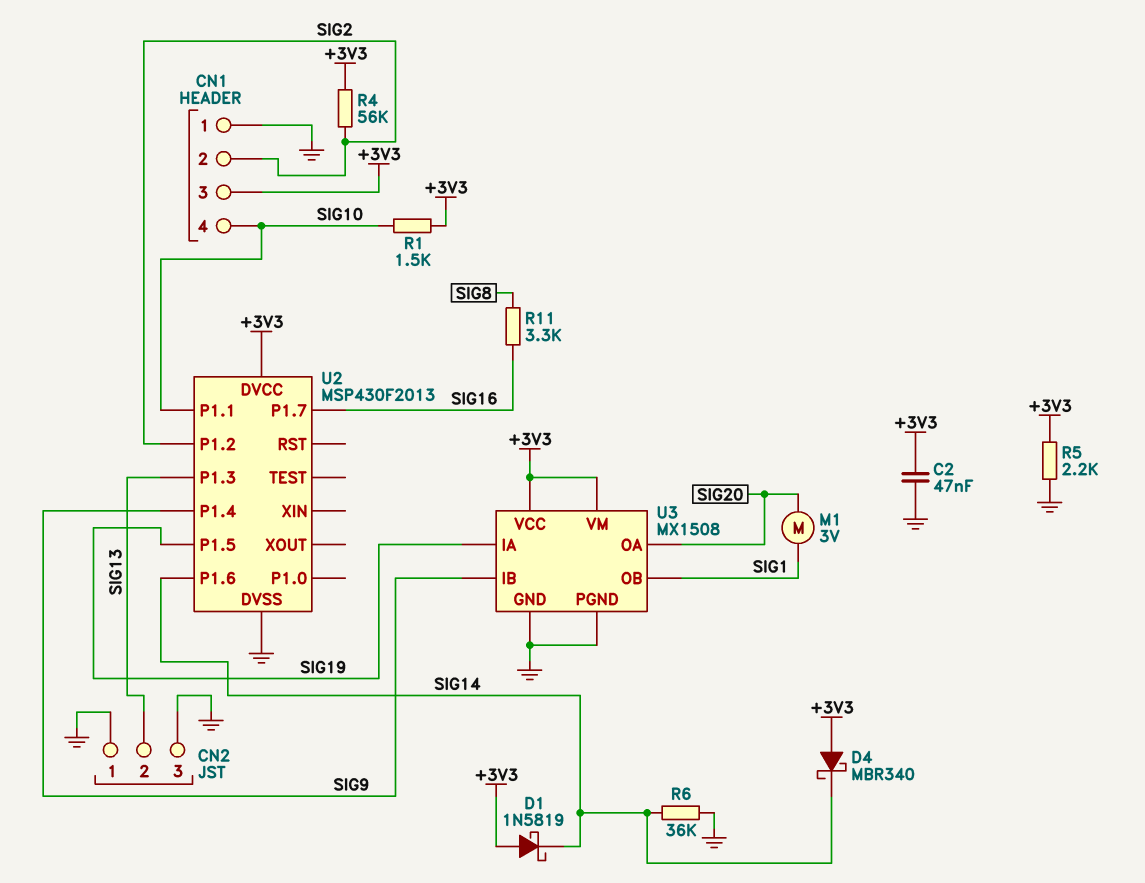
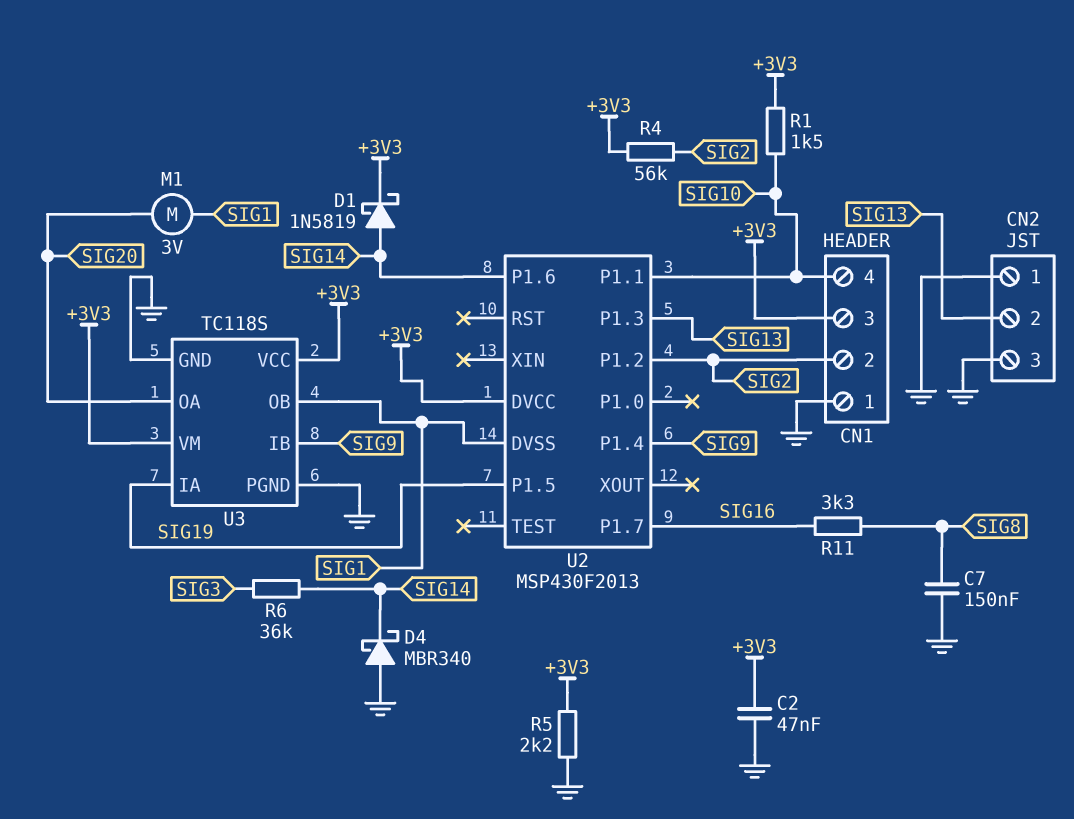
C7: none -> 150nF (GND, SIG8)
D1: schottky 1N5819 (A +3V3, K SIG14) -> schottky 1N5819 (A SIG14, K +3V3)
D4: schottky MBR340 (A +3V3, K SIG14) -> schottky MBR340 (A GND, K SIG14)
R6: 36k (GND, SIG14) -> 36k (SIG3, SIG14)
U2 pin DVSS: GND -> SIG1
U3: MX1508 -> TC118S

